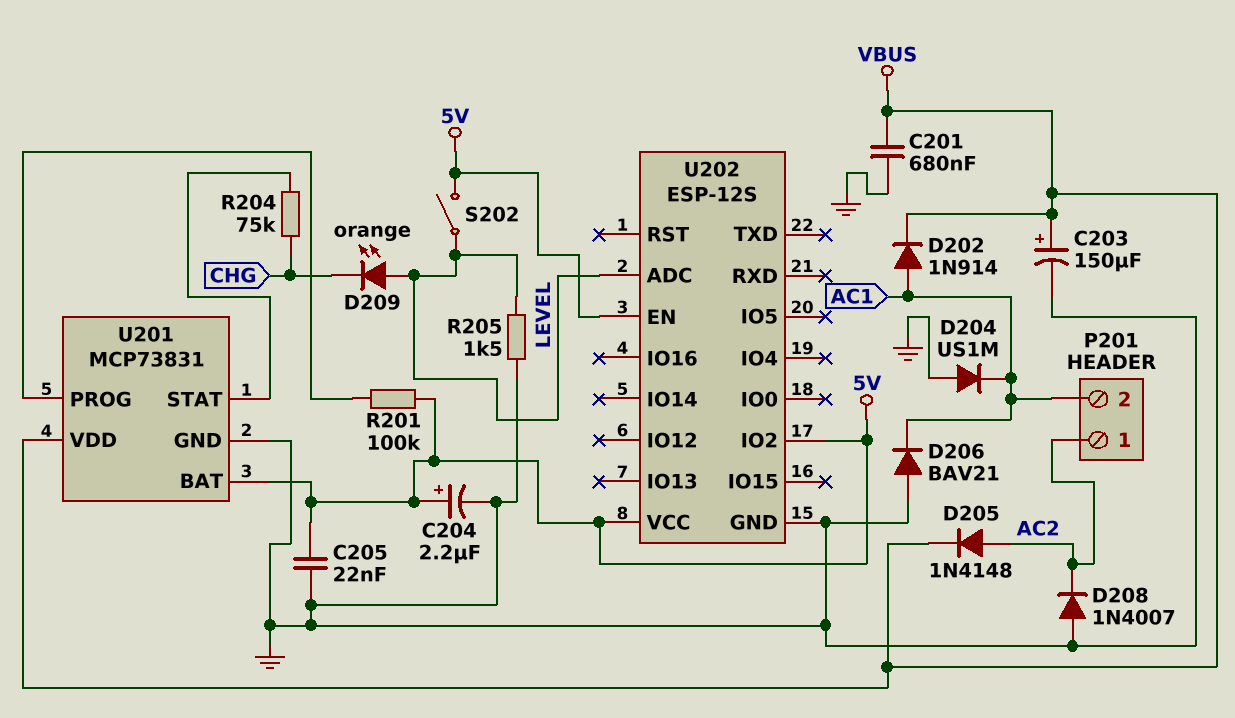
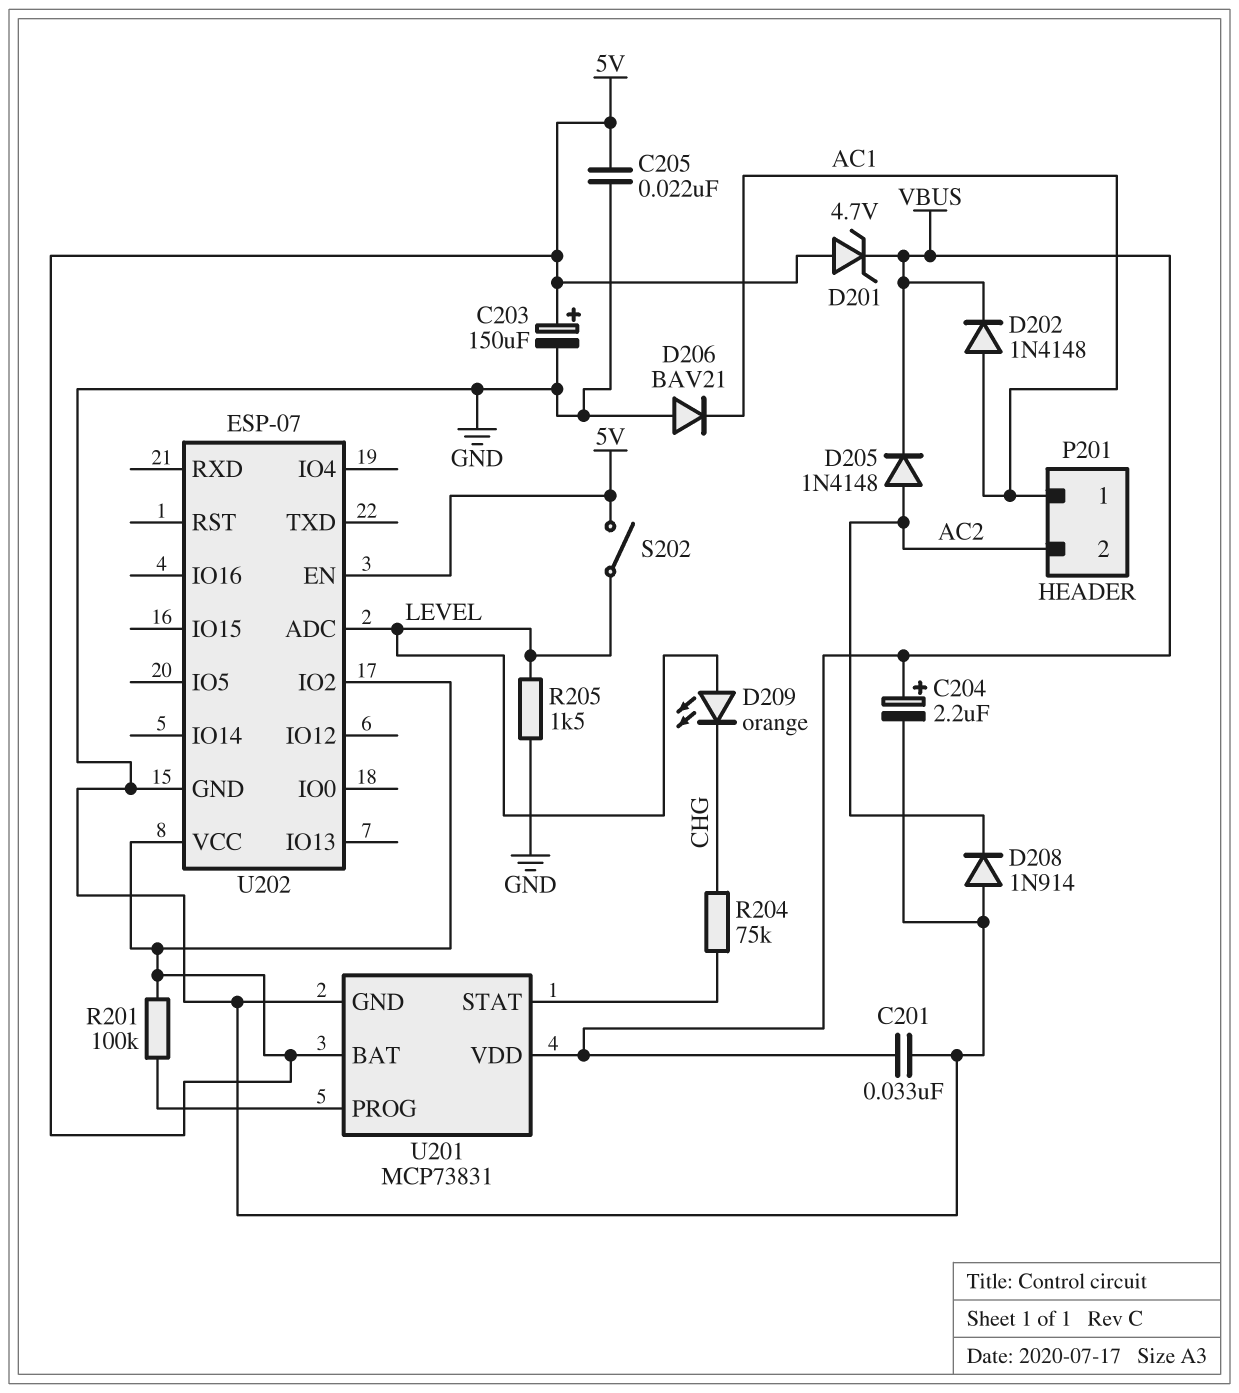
C201: 680nF (GND, VBUS) -> 33nF (GND, VBUS)
C203: 150uF (plus VBUS, minus GND) -> 150uF (plus 5V, minus GND)
C204: 2.2uF (plus 5V, minus GND) -> 2.2uF (plus VBUS, minus GND)
D201: none -> zener 4.7V (A 5V, K VBUS)
D202: diode 1N914 (A AC1, K VBUS) -> diode 1N4148 (A AC1, K VBUS)
D204: diode US1M (A GND, K AC1) -> none
D208: diode 1N4007 (A GND, K AC2) -> diode 1N914 (A GND, K AC2)
P201 pin 1: AC2 -> AC1
P201 pin 2: AC1 -> AC2
U202: ESP-12S -> ESP-07

